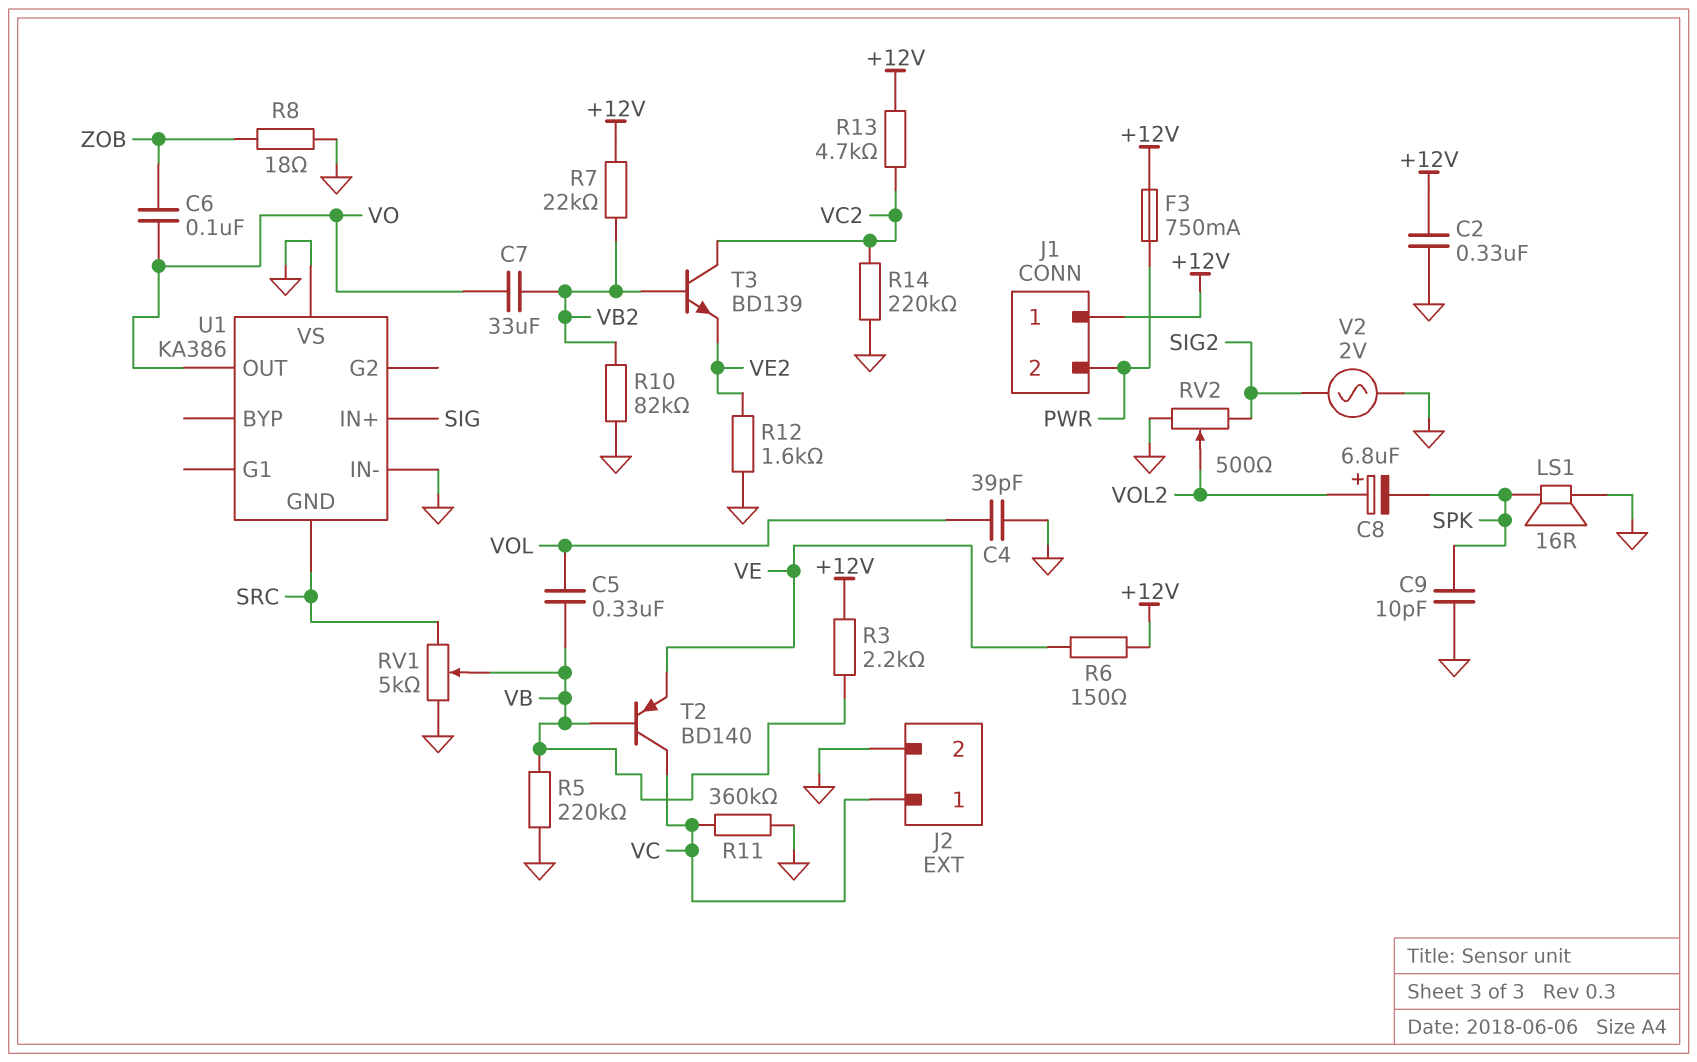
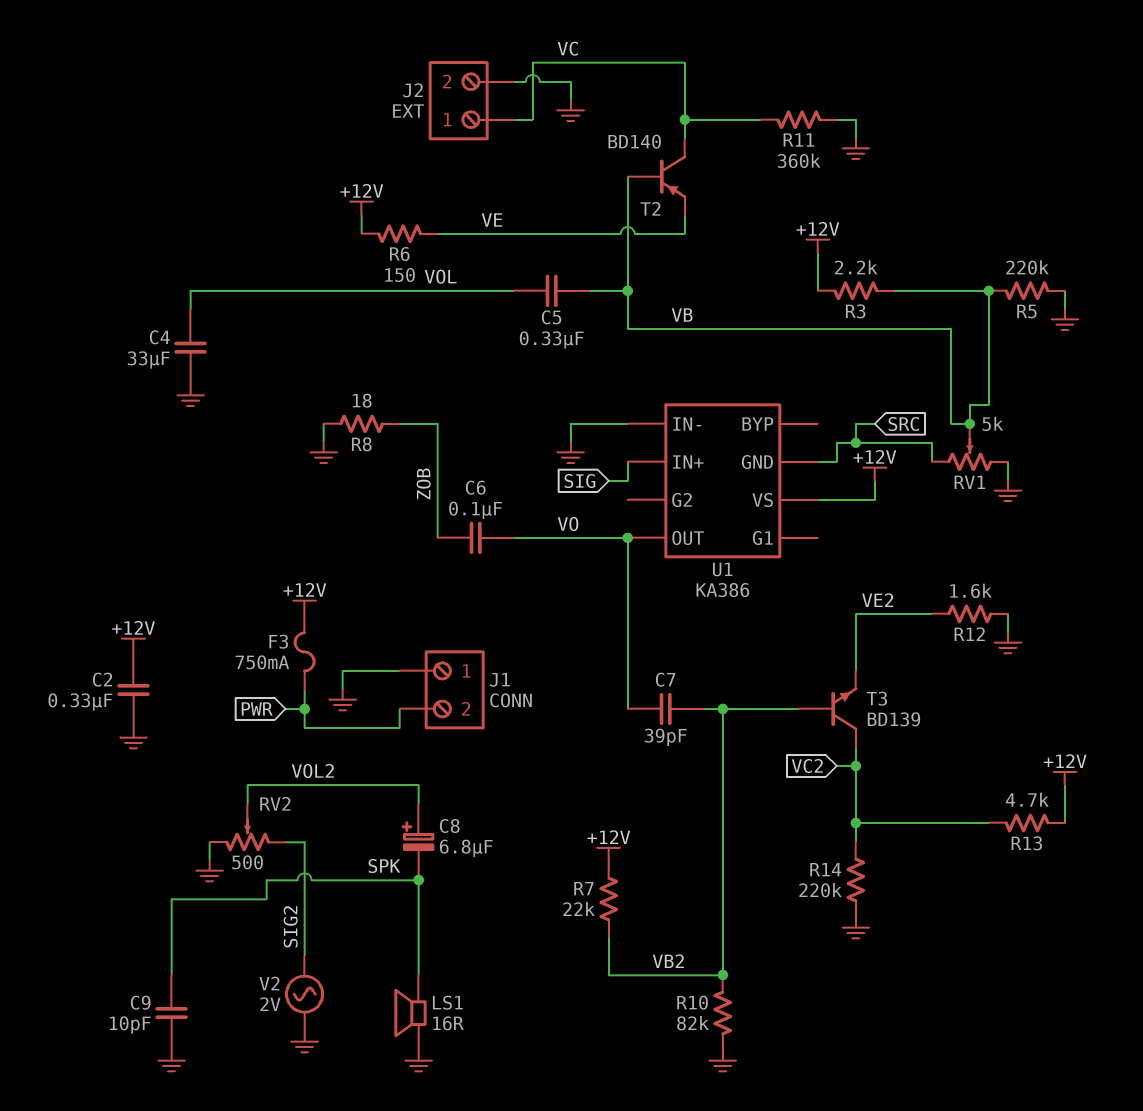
C4: 39pF (GND, VOL) -> 33uF (GND, VOL)
C7: 33uF (VB2, VO) -> 39pF (VB2, VO)
J1 pin 1: +12V -> GND
U1 pin VS: GND -> +12V

